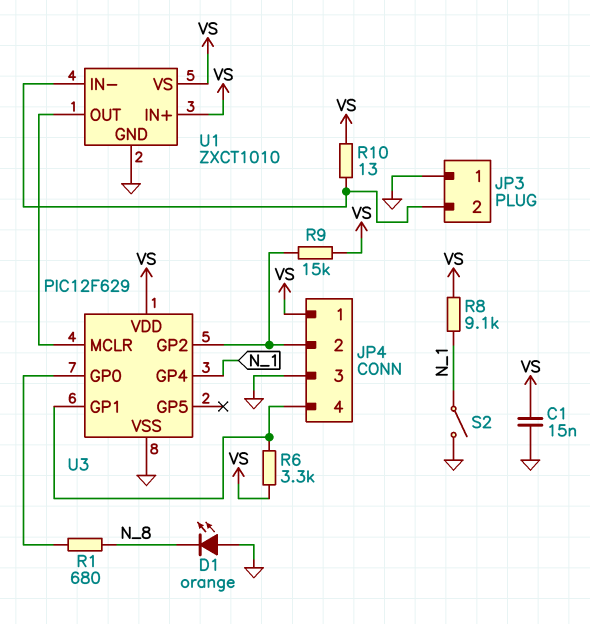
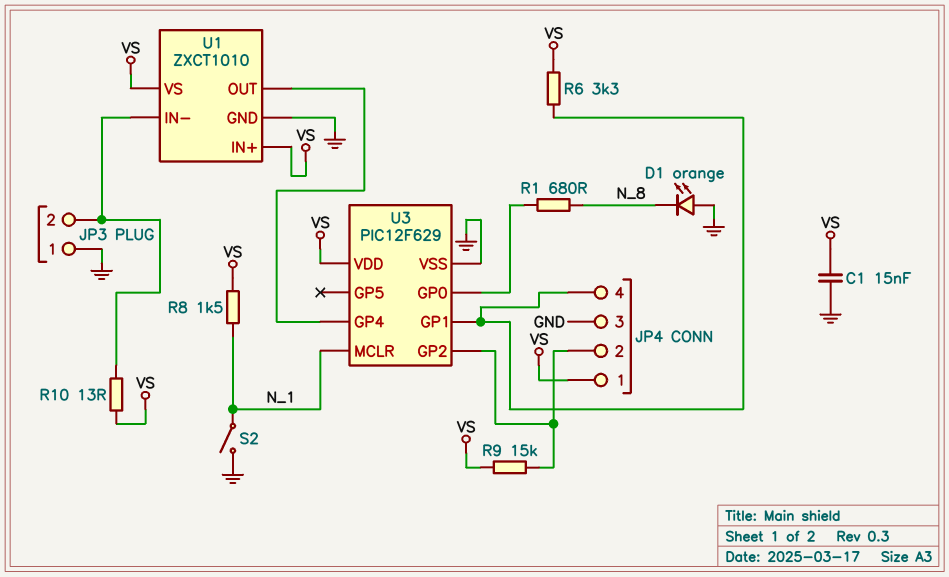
R8: 9.1k (N_1, VS) -> 1.5k (N_1, VS)
U3 pin GP4: N_1 -> U1/OUT
U3 pin MCLR: U1/OUT -> N_1

